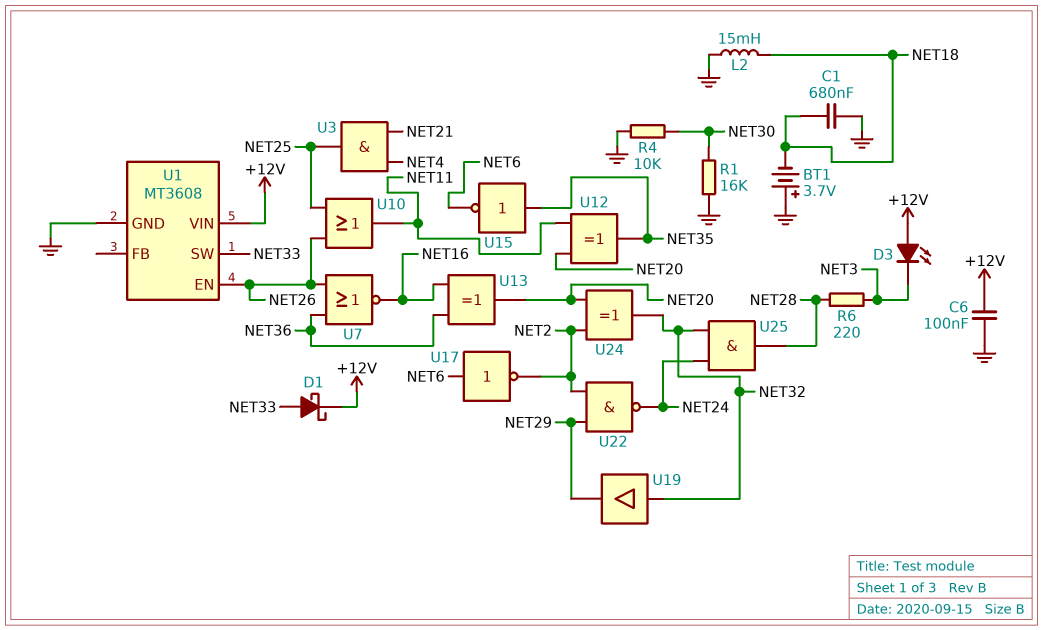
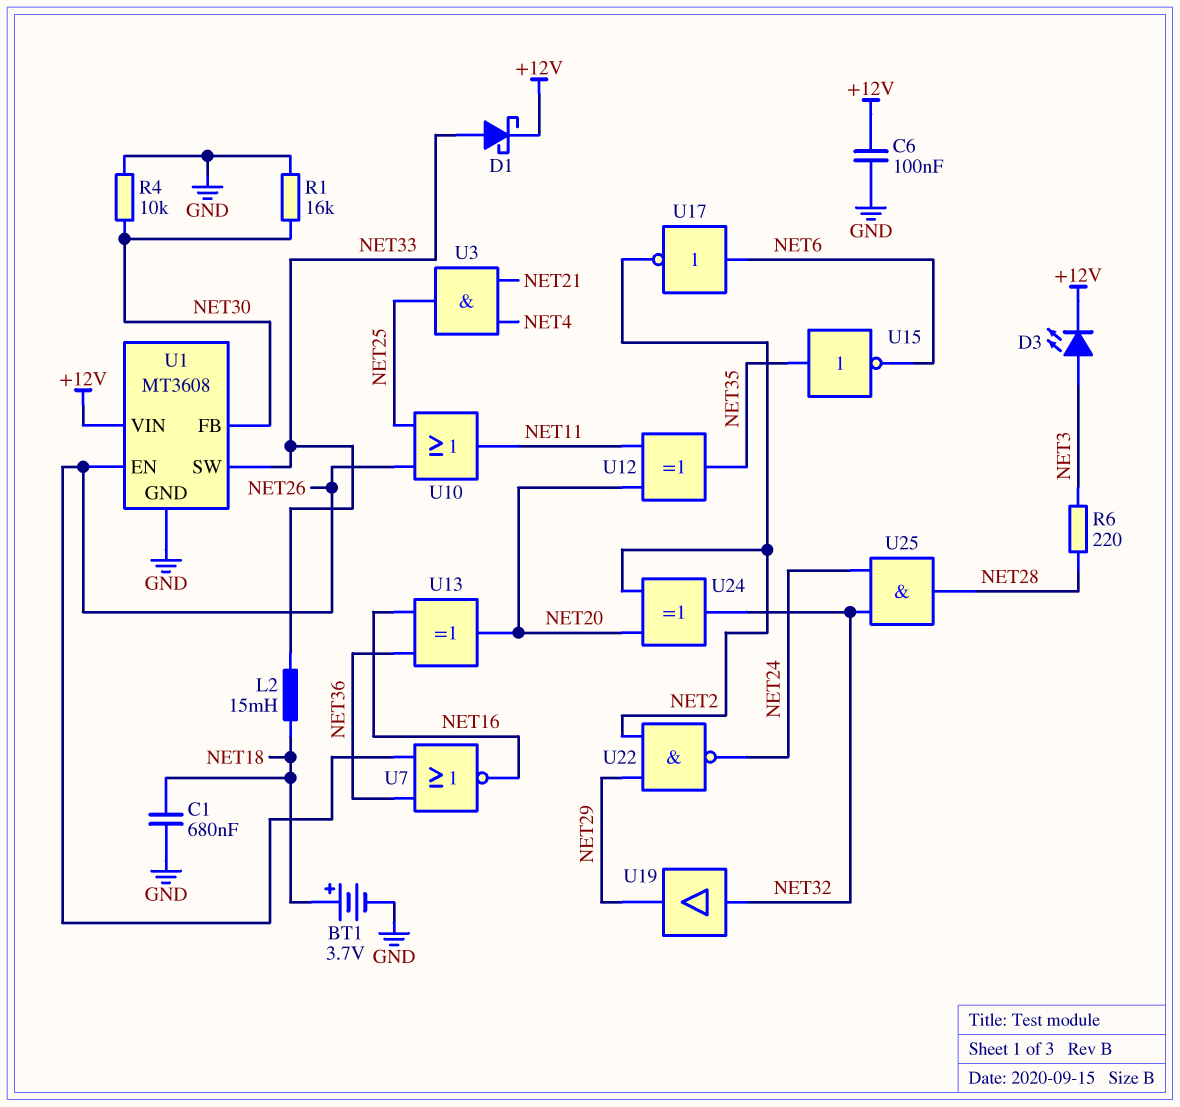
BT1: 3.7V (plus GND, minus NET18) -> 3.7V (plus NET18, minus GND)
D3: LED (A +12V, K NET3) -> LED (A NET3, K +12V)
L2: 15mH (GND, NET18) -> 15mH (NET18, NET33)
U1 pin FB: none -> NET30

